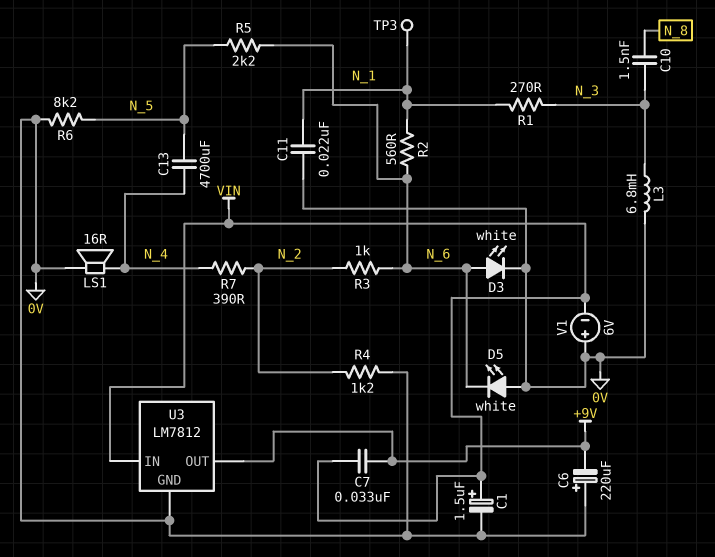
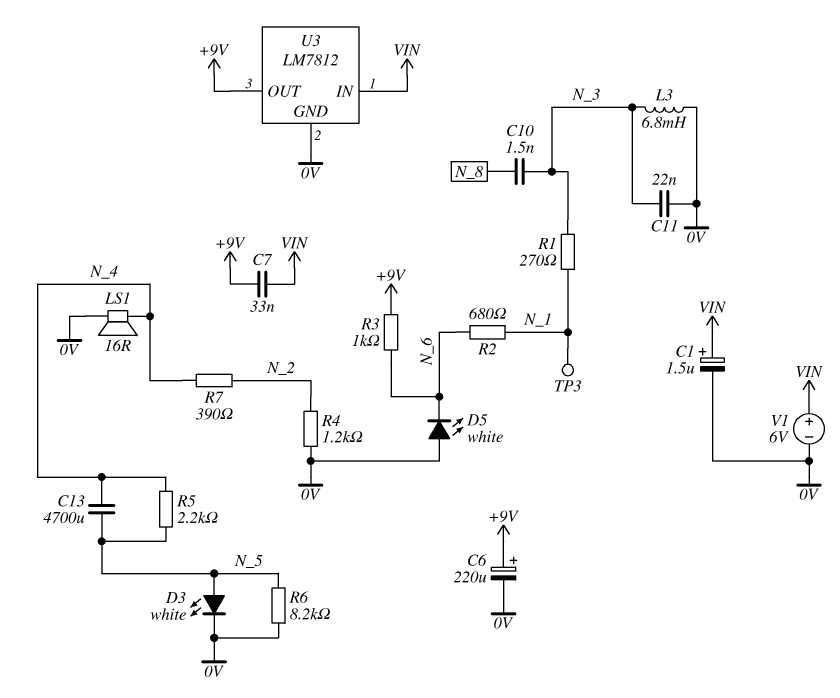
C6: 220uF (plus 0V, minus +9V) -> 220uF (plus +9V, minus 0V)
C11: 22nF (0V, N_1) -> 22nF (0V, N_3)
D3: LED white (A N_6, K 0V) -> LED white (A N_5, K 0V)
R2: 560 (N_1, N_6) -> 680 (N_1, N_6)
R3: 1k (N_2, N_6) -> 1k (+9V, N_6)
R5: 2.2k (N_5, N_6) -> 2.2k (N_4, N_5)
V1: 6V (plus 0V, minus VIN) -> 6V (plus VIN, minus 0V)

